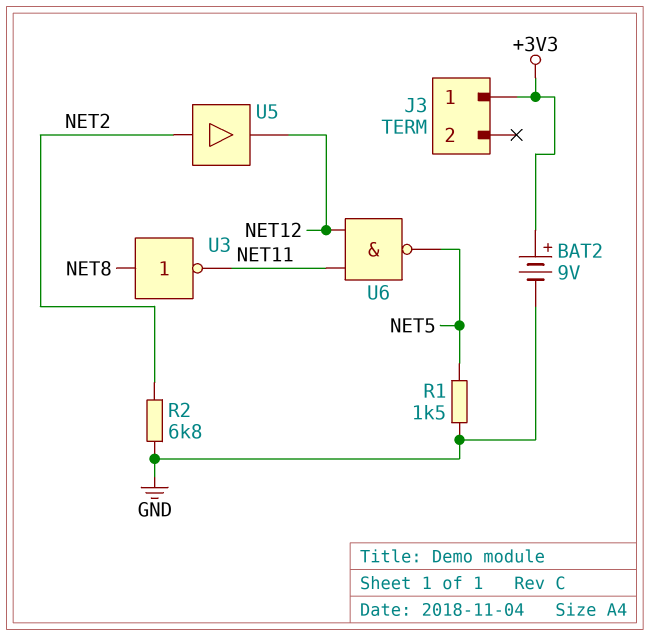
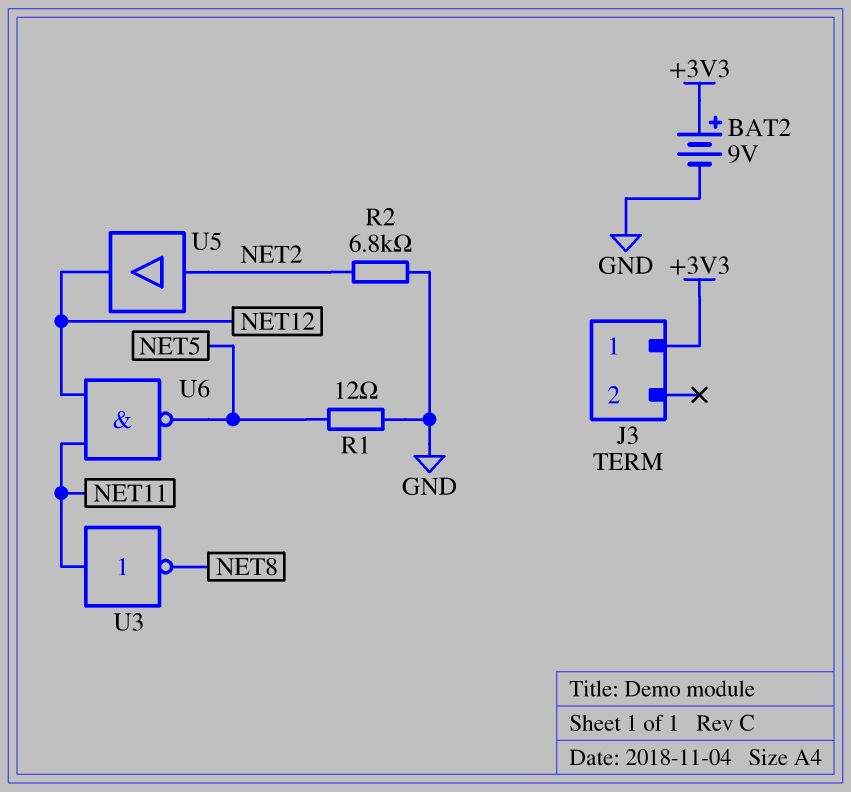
R1: 1.5k (GND, NET5) -> 12 (GND, NET5)
U3: NOT (in NET8, out NET11) -> NOT (in NET11, out NET8)

